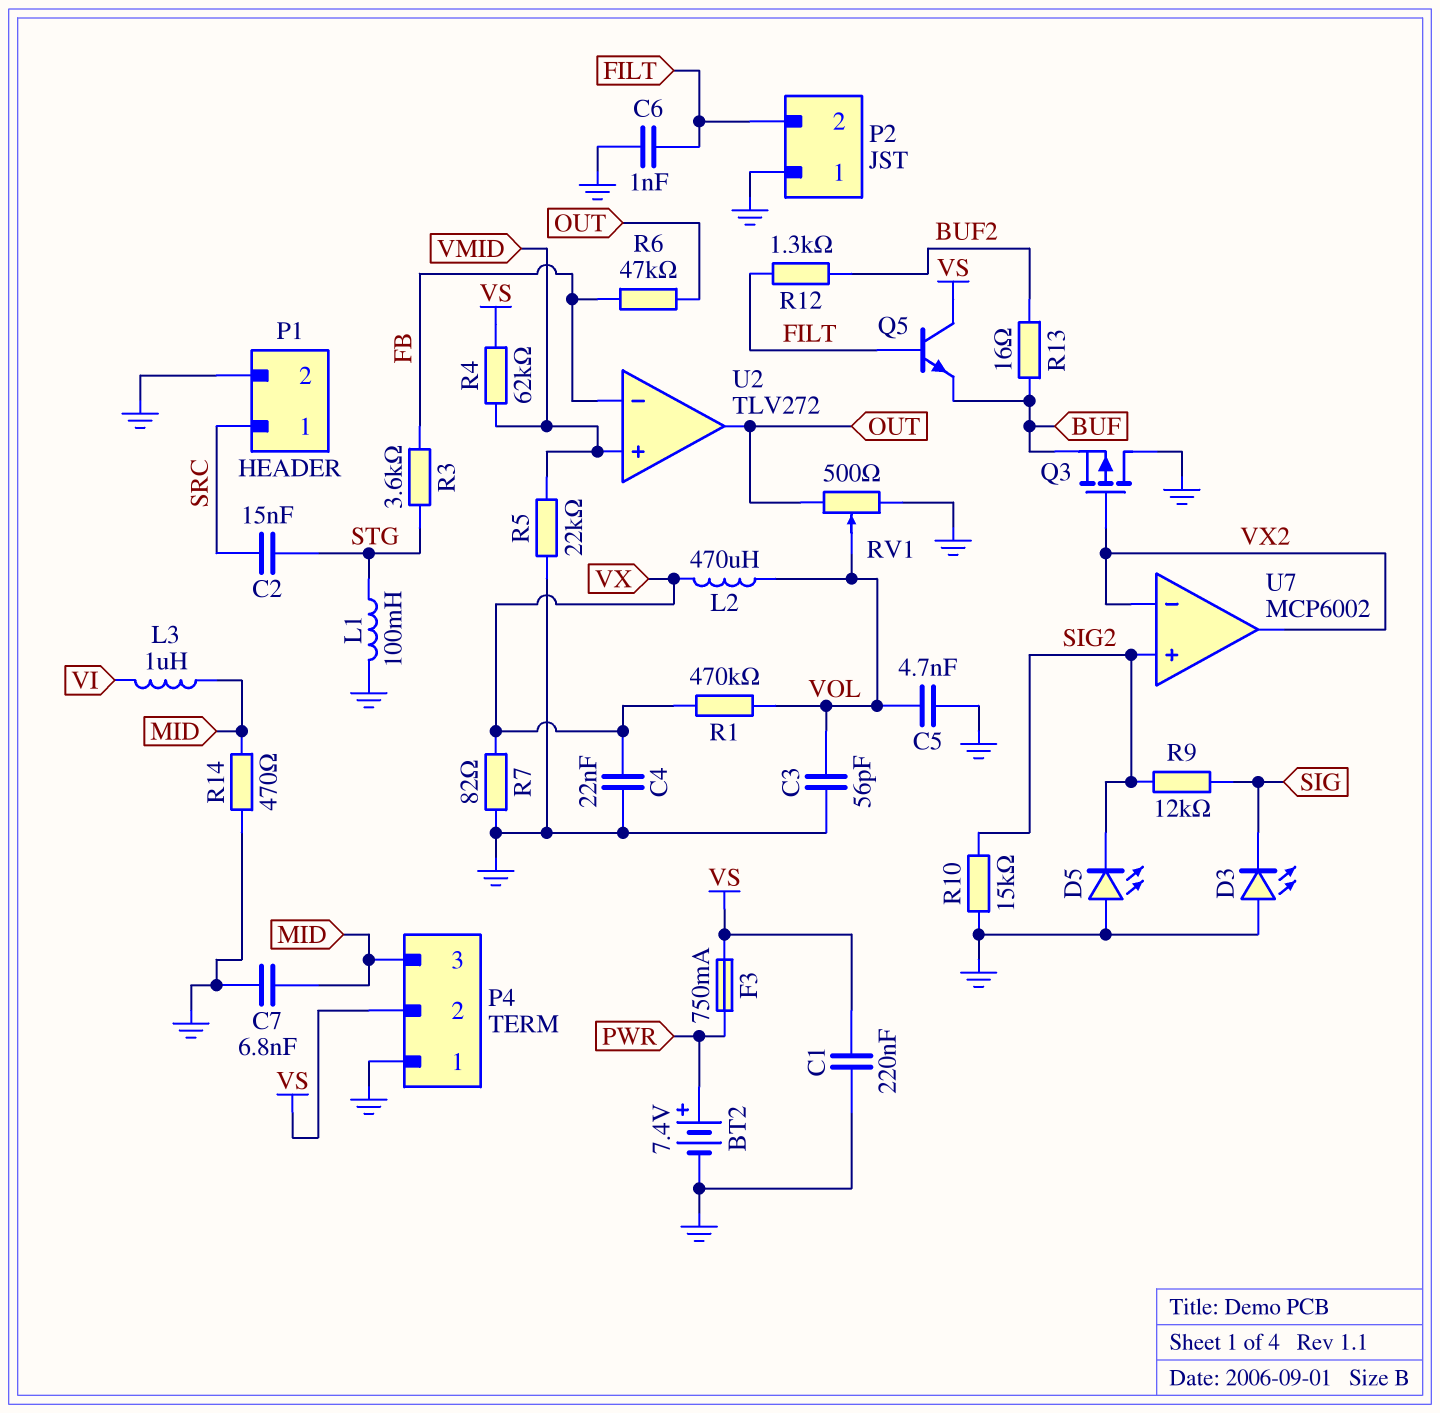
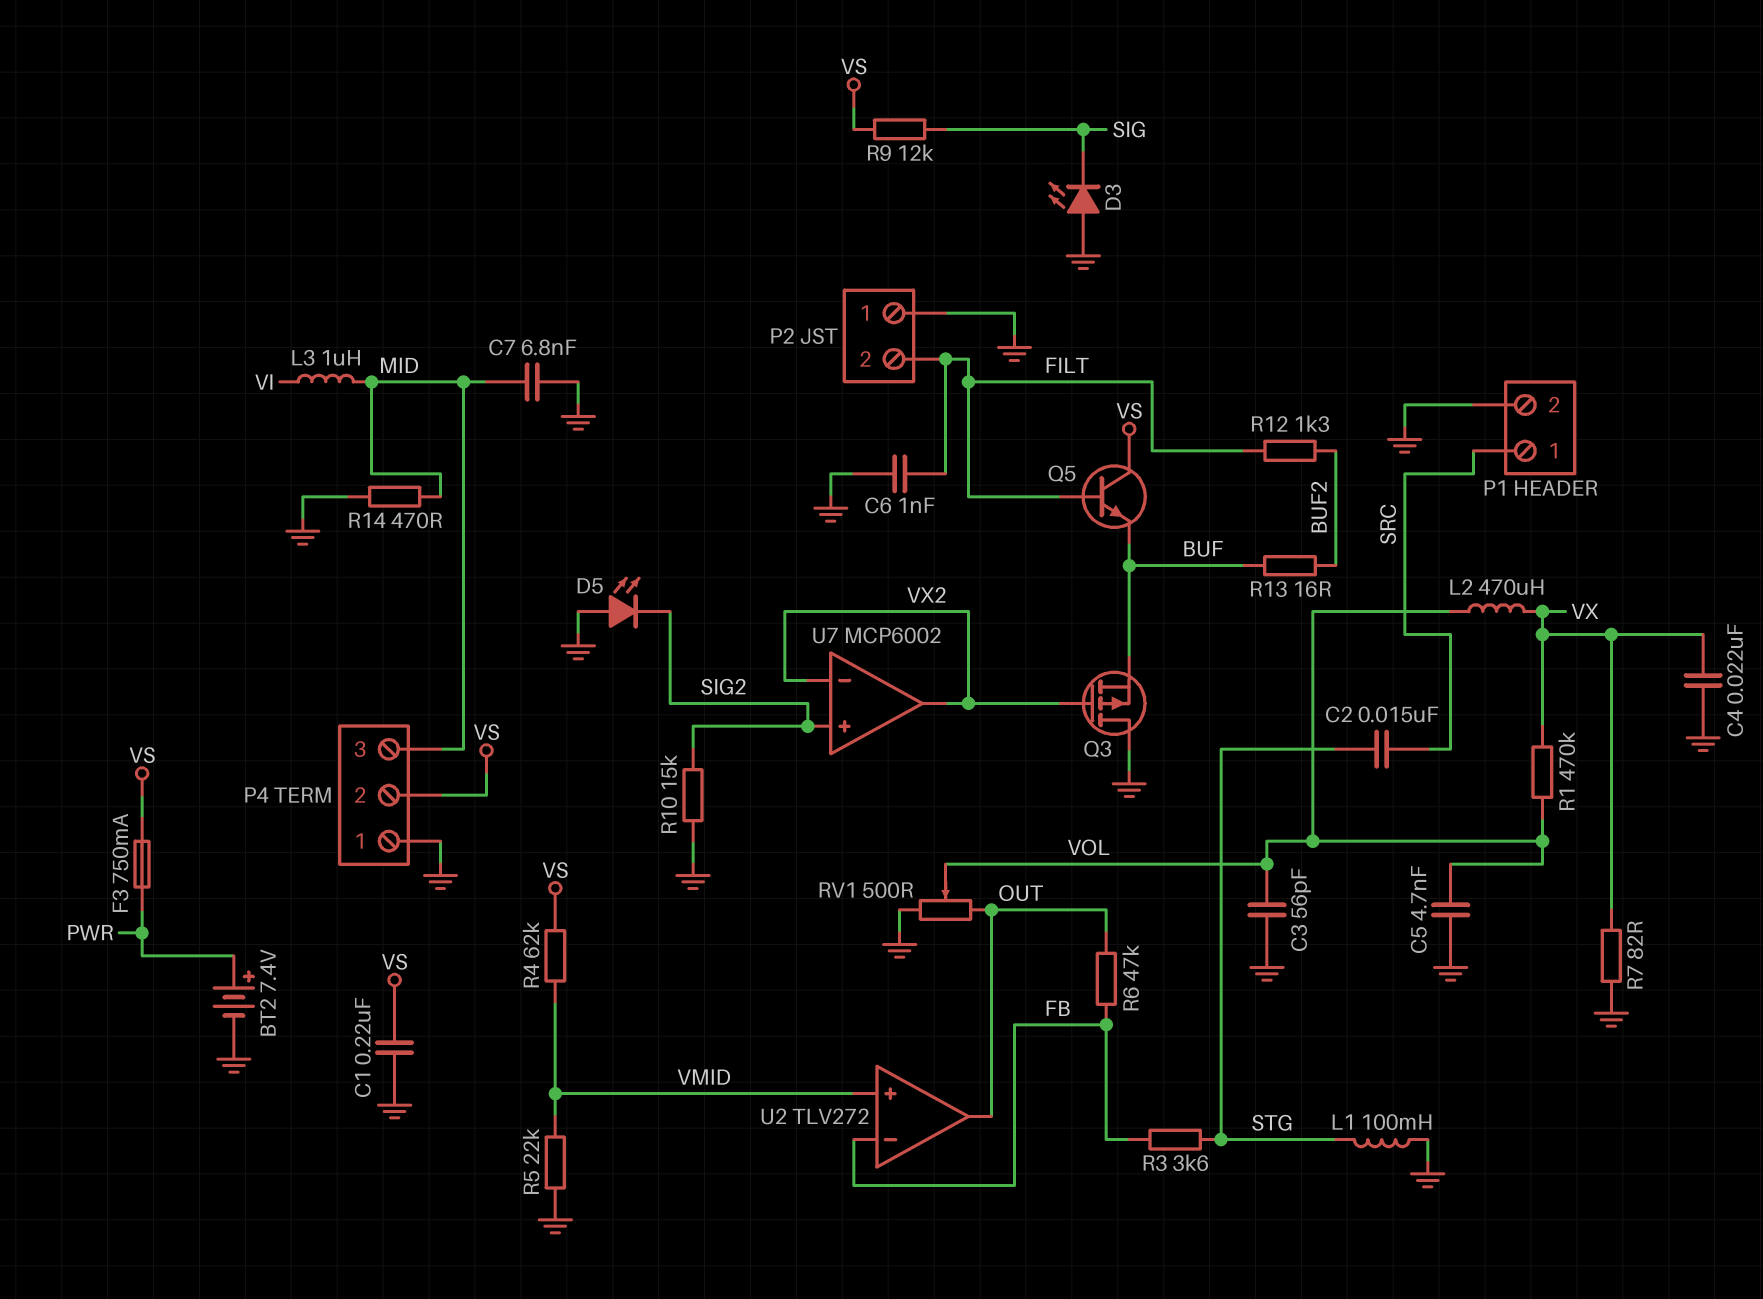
R9: 12k (SIG, SIG2) -> 12k (SIG, VS)

